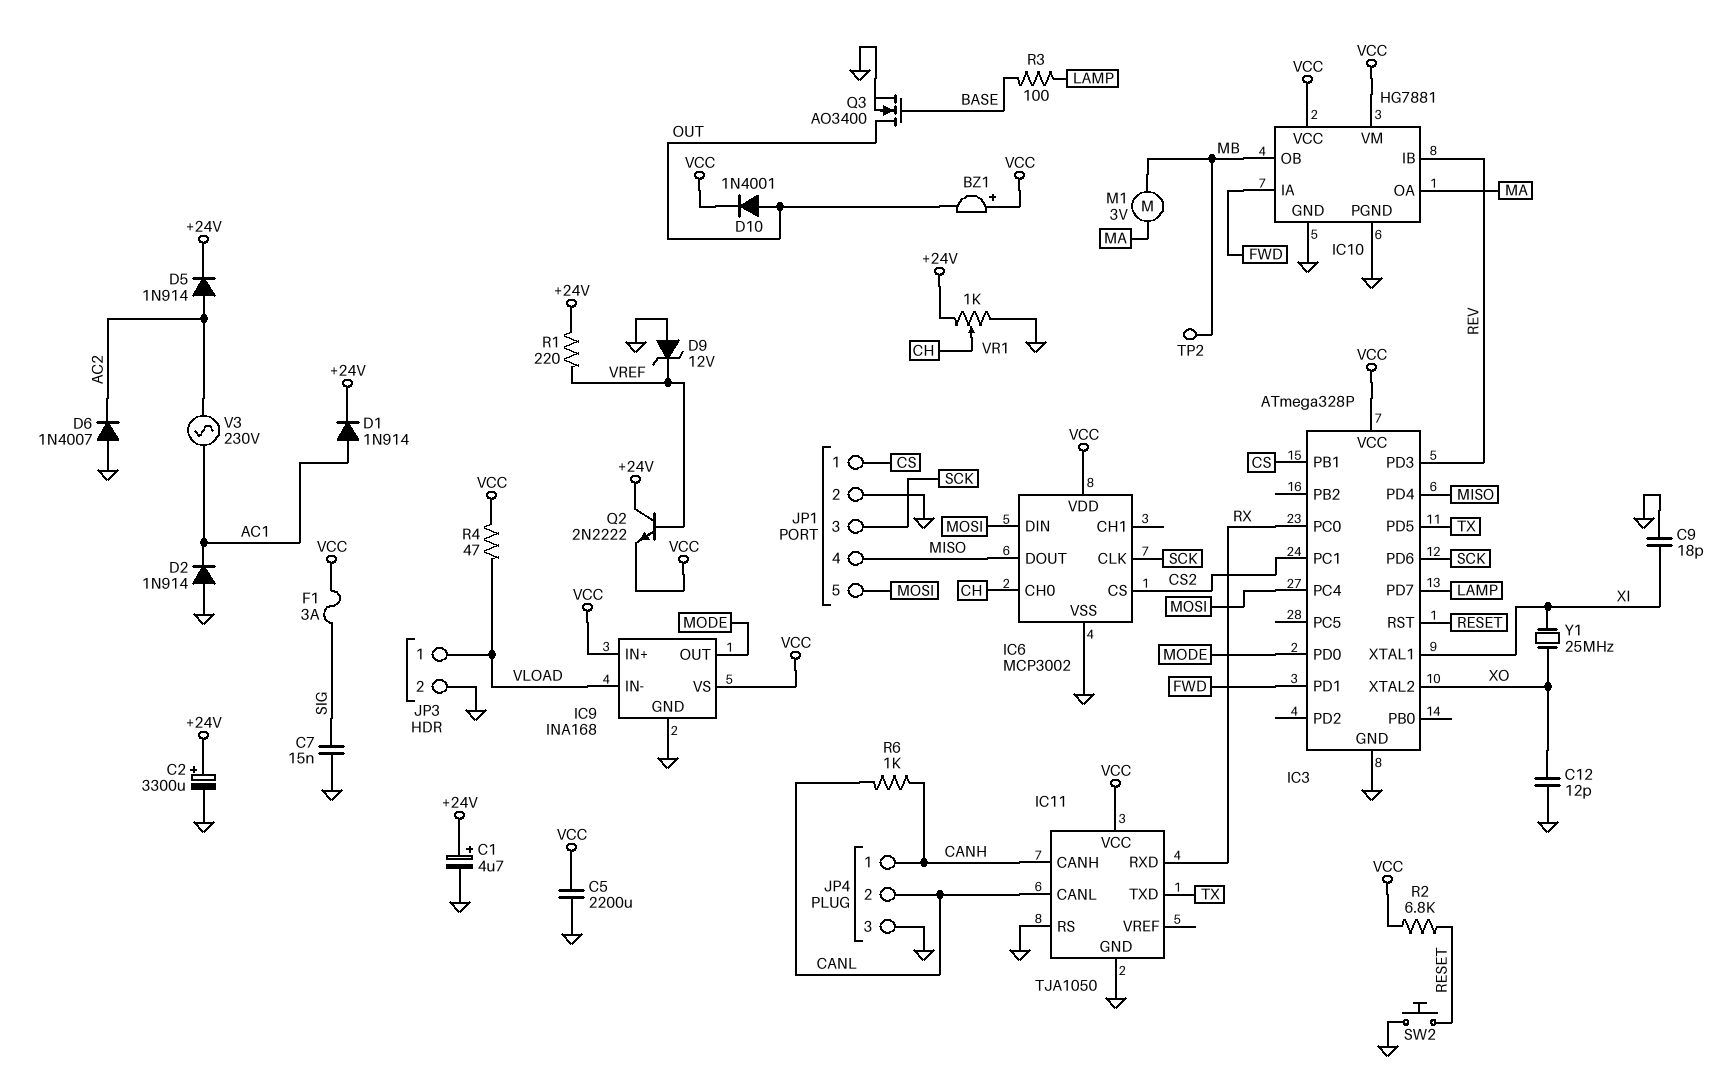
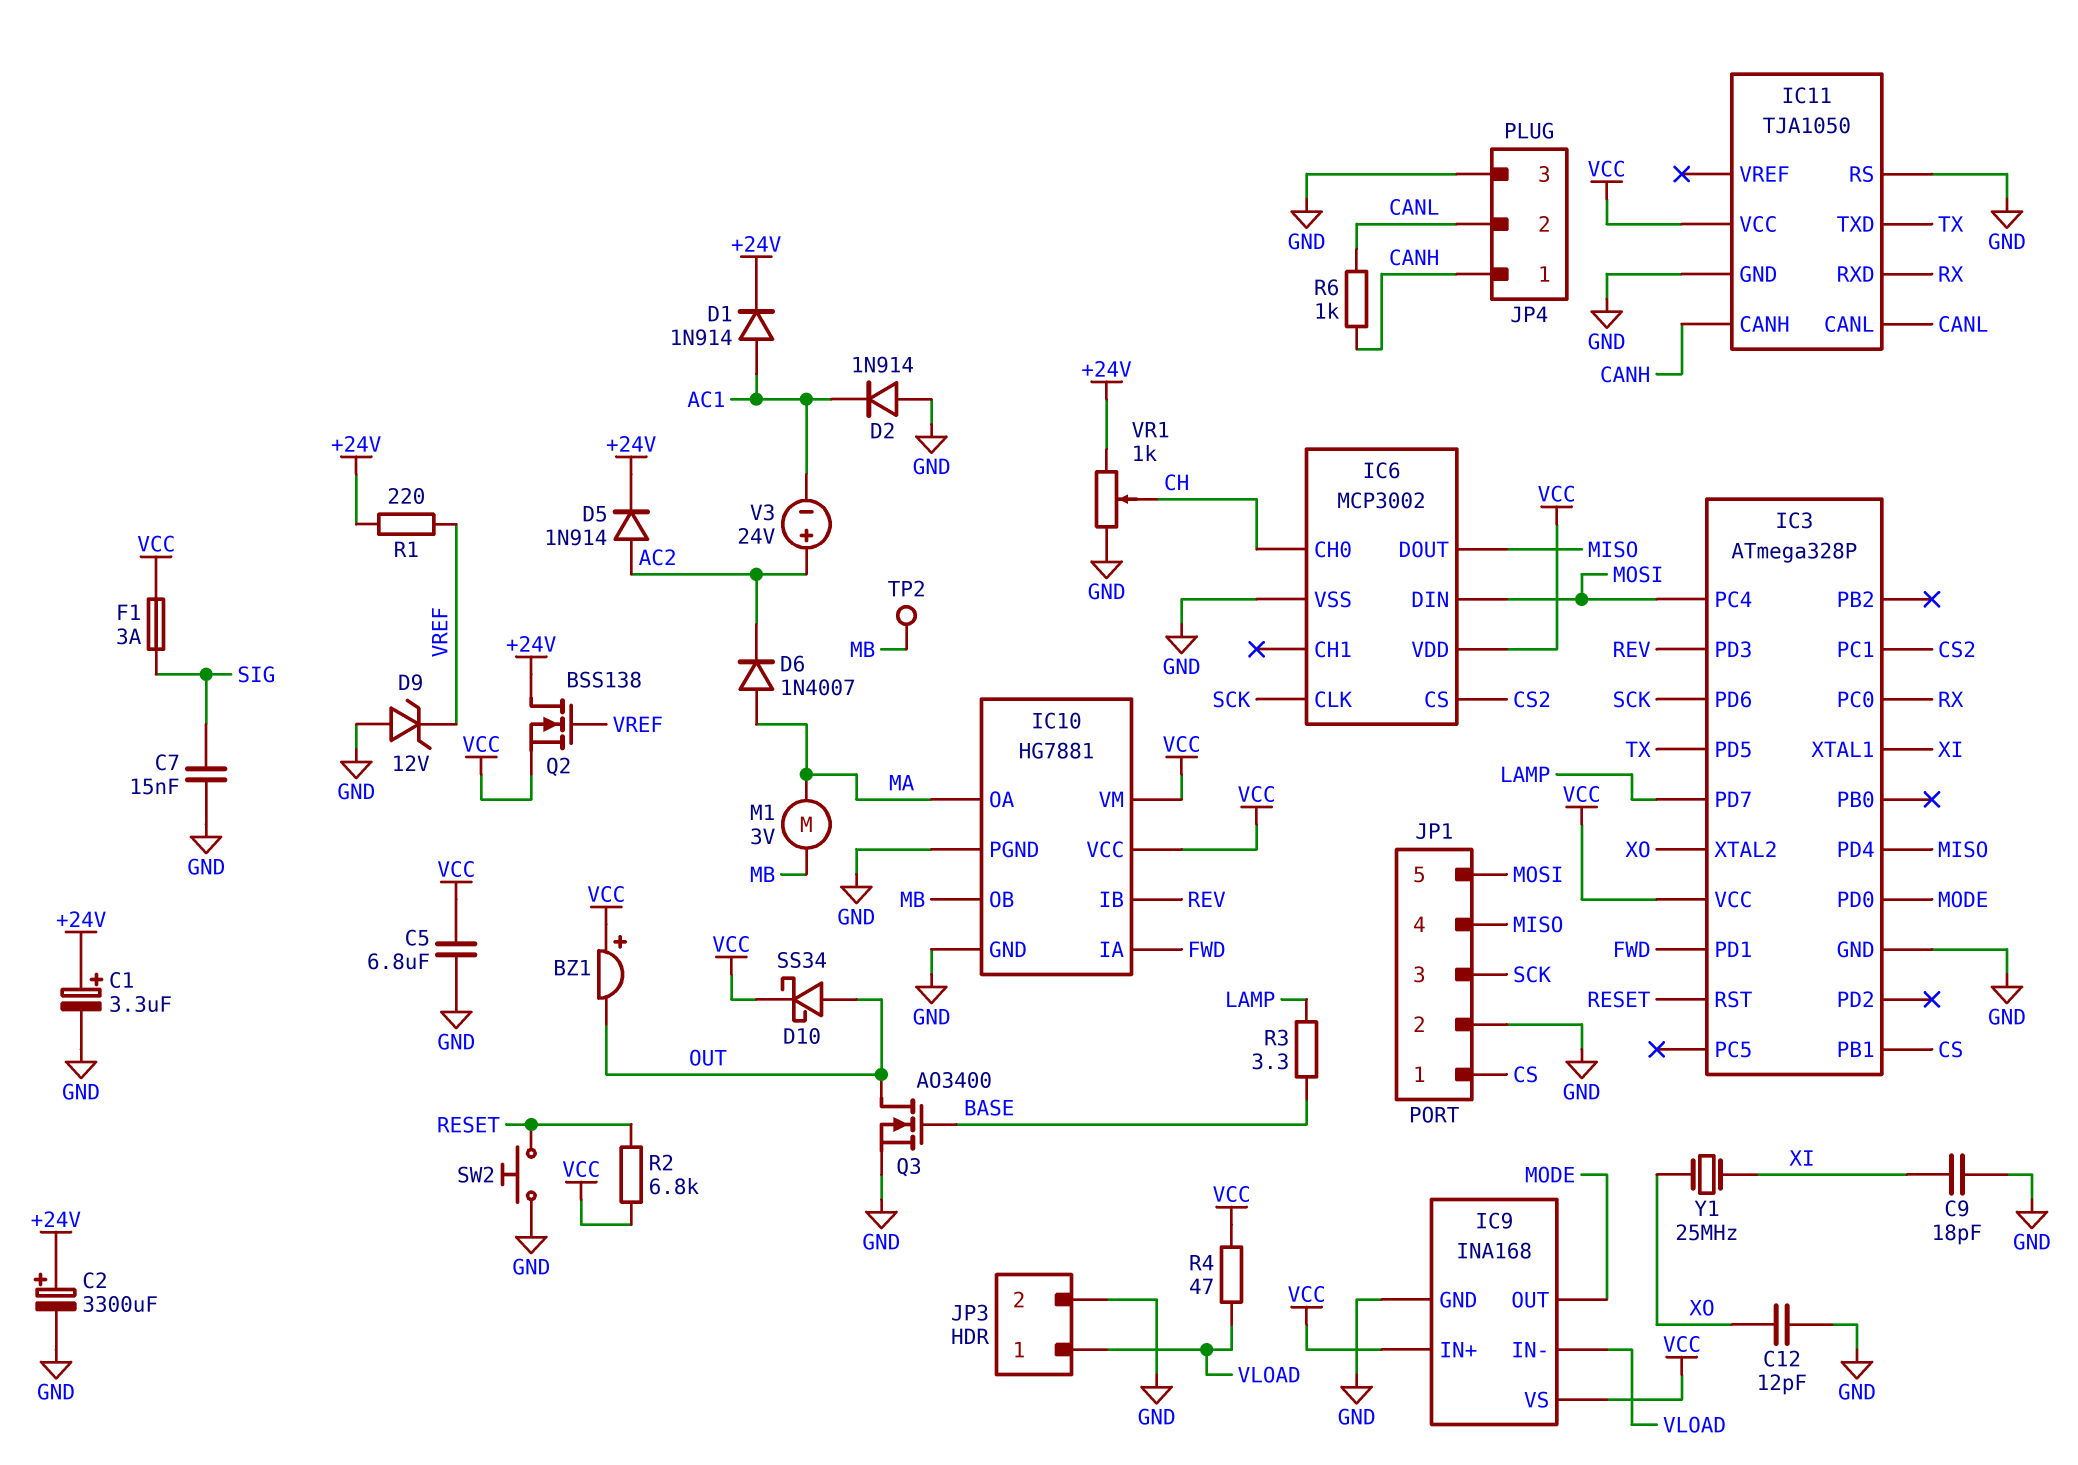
C1: 4.7uF (plus +24V, minus GND) -> 3.3uF (plus +24V, minus GND)
C5: 2200uF (GND, VCC) -> 6.8uF (GND, VCC)
D6: diode 1N4007 (A GND, K AC2) -> diode 1N4007 (A MA, K AC2)
D10: diode 1N4001 (A OUT, K VCC) -> schottky SS34 (A OUT, K VCC)
Q2: NPN 2N2222 (B VREF, C +24V, E VCC) -> NMOS BSS138 (G VREF, D +24V, S VCC)
R3: 100 (BASE, LAMP) -> 3.3 (BASE, LAMP)
V3: AC 230V (AC1, AC2) -> 24V (plus AC2, minus AC1)

